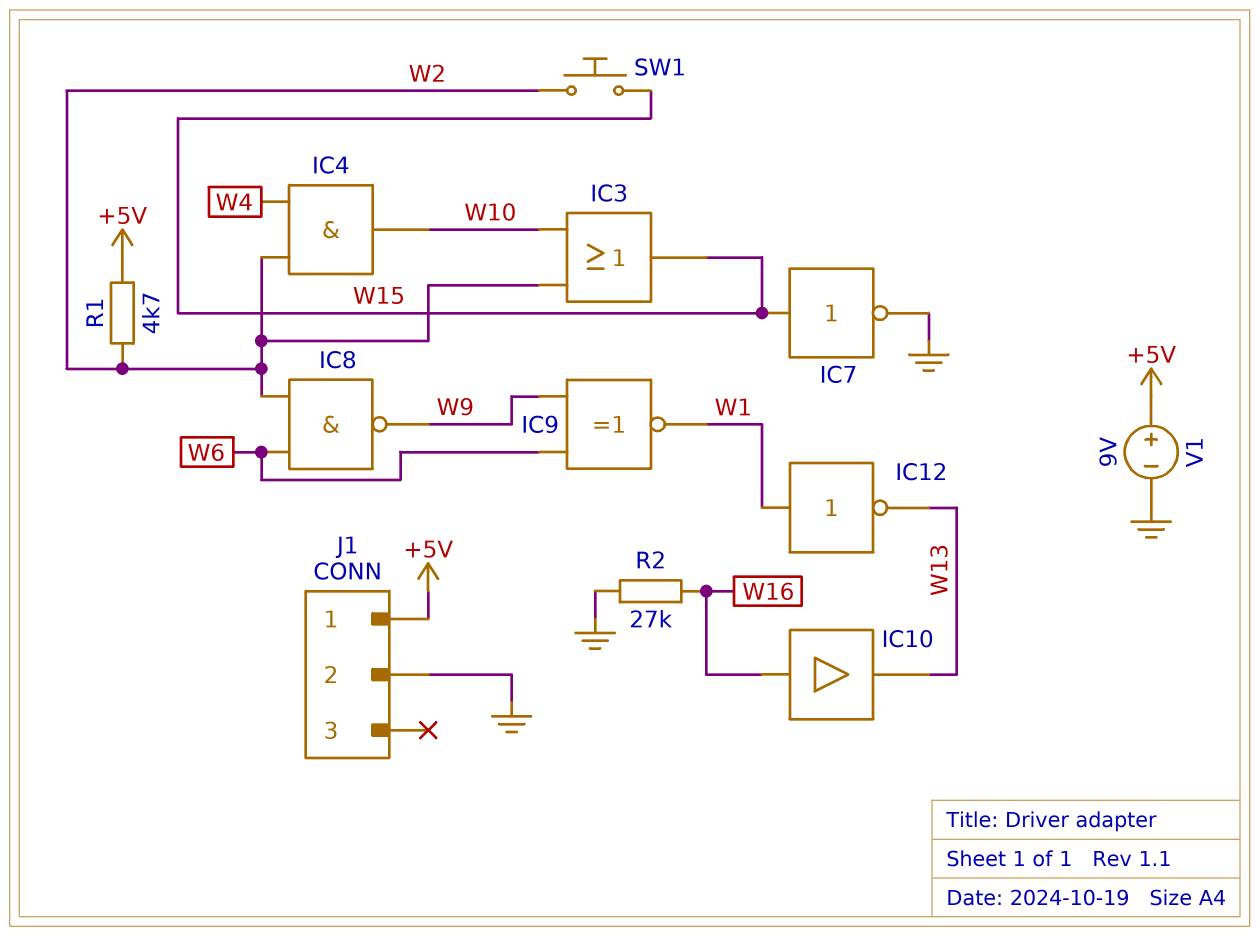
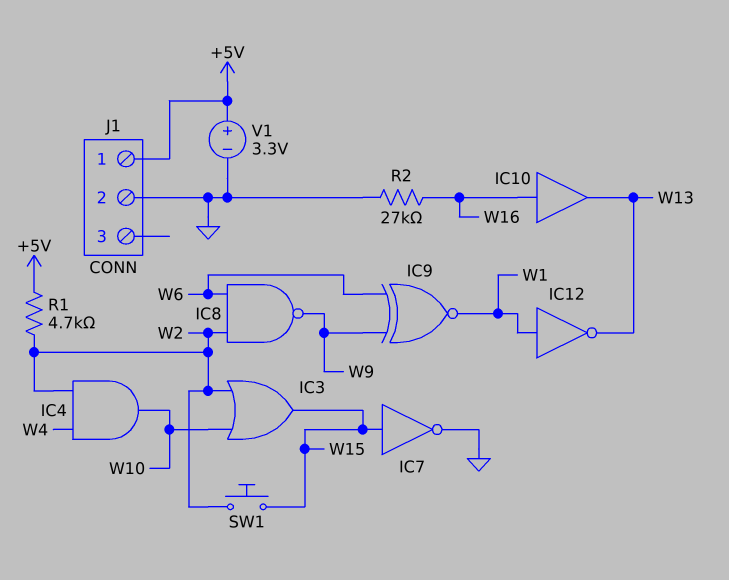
V1: 9V (plus +5V, minus GND) -> 3.3V (plus +5V, minus GND)

